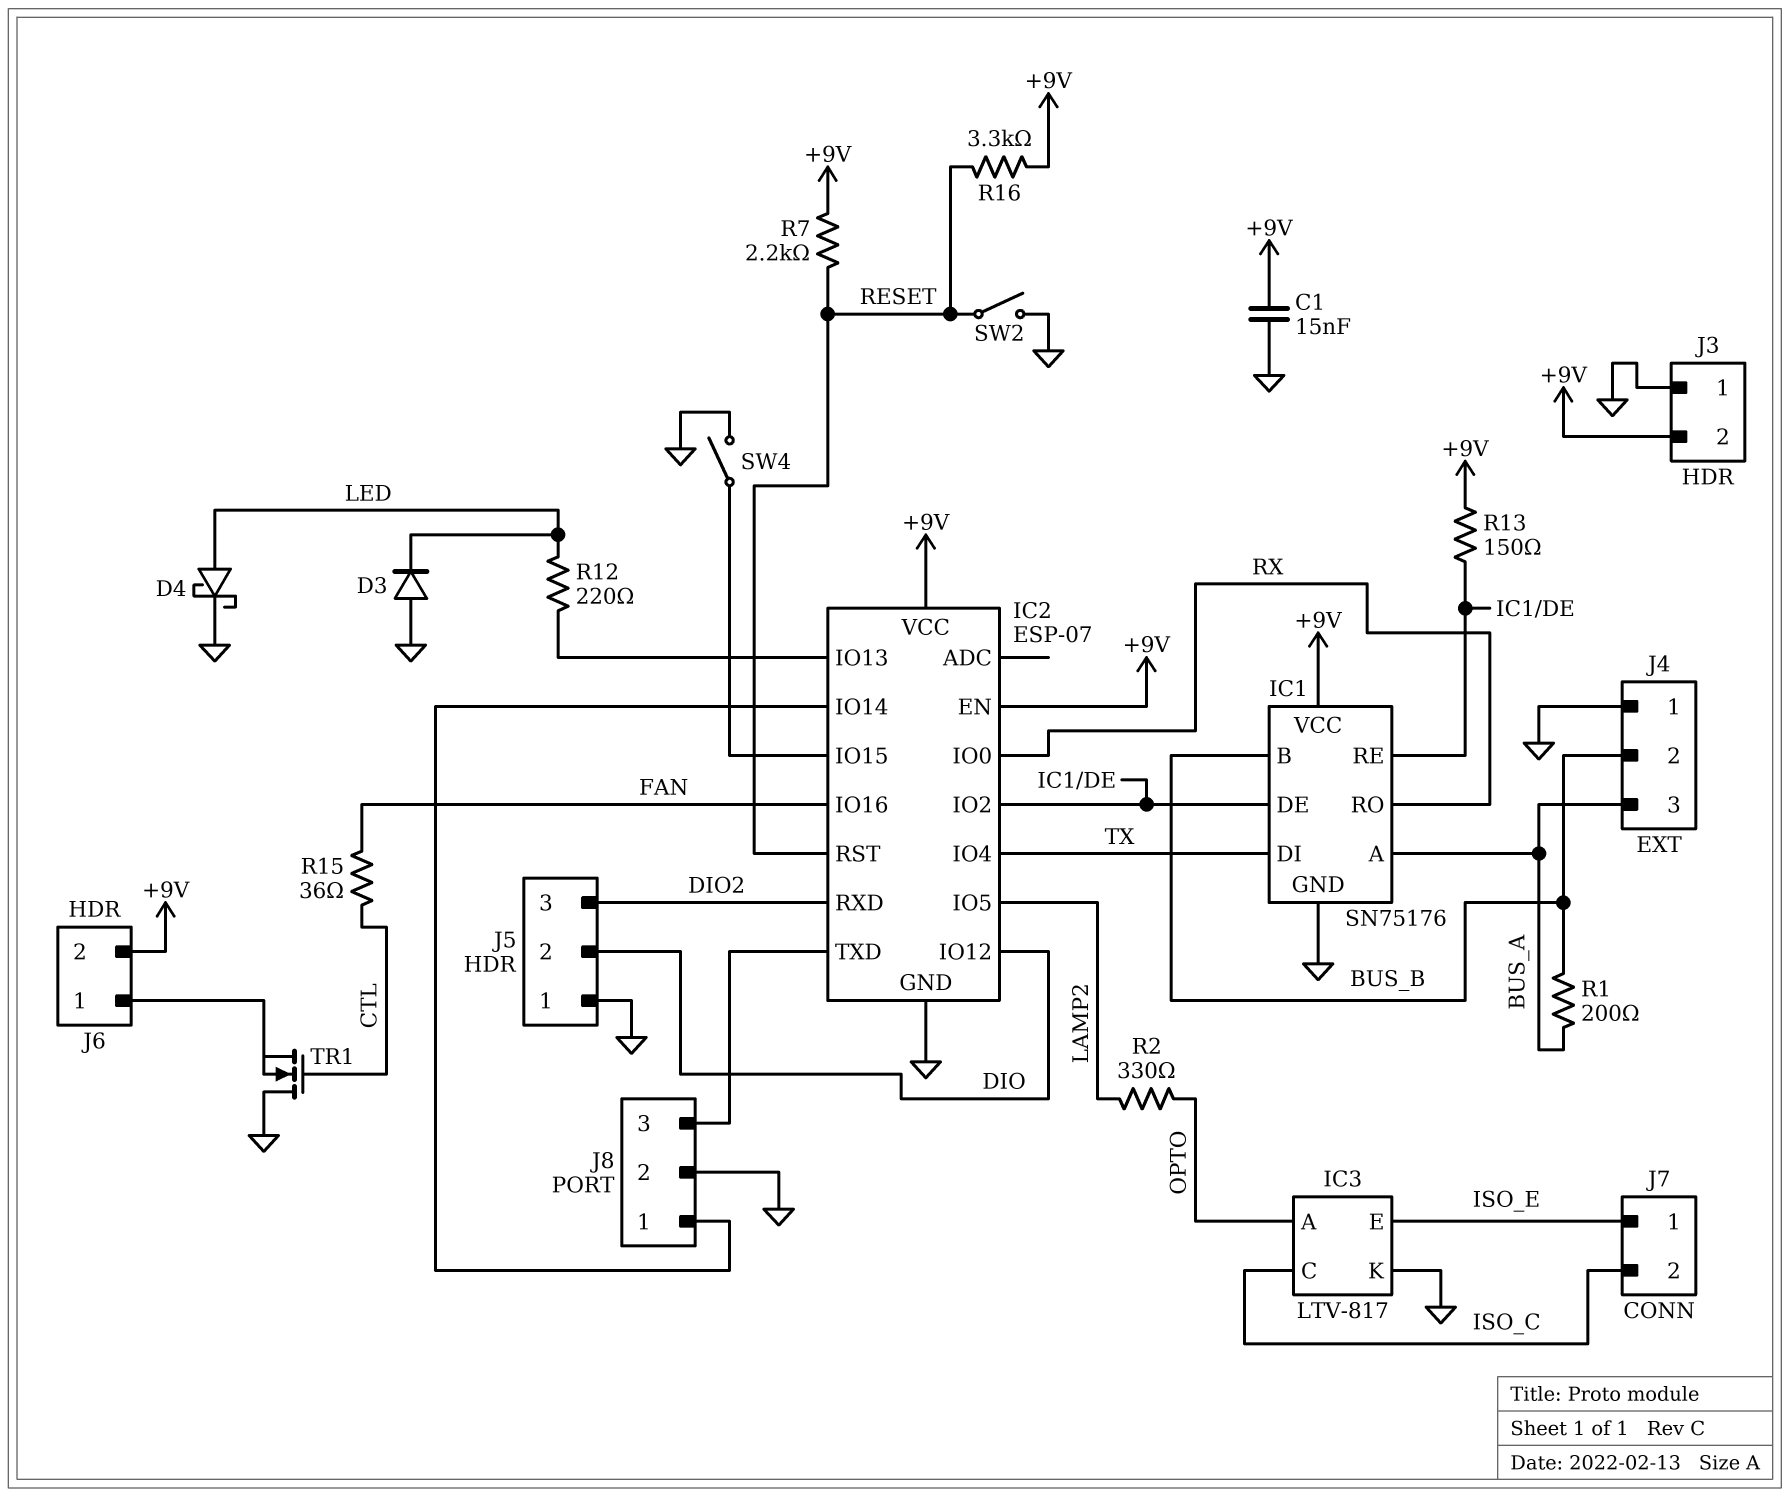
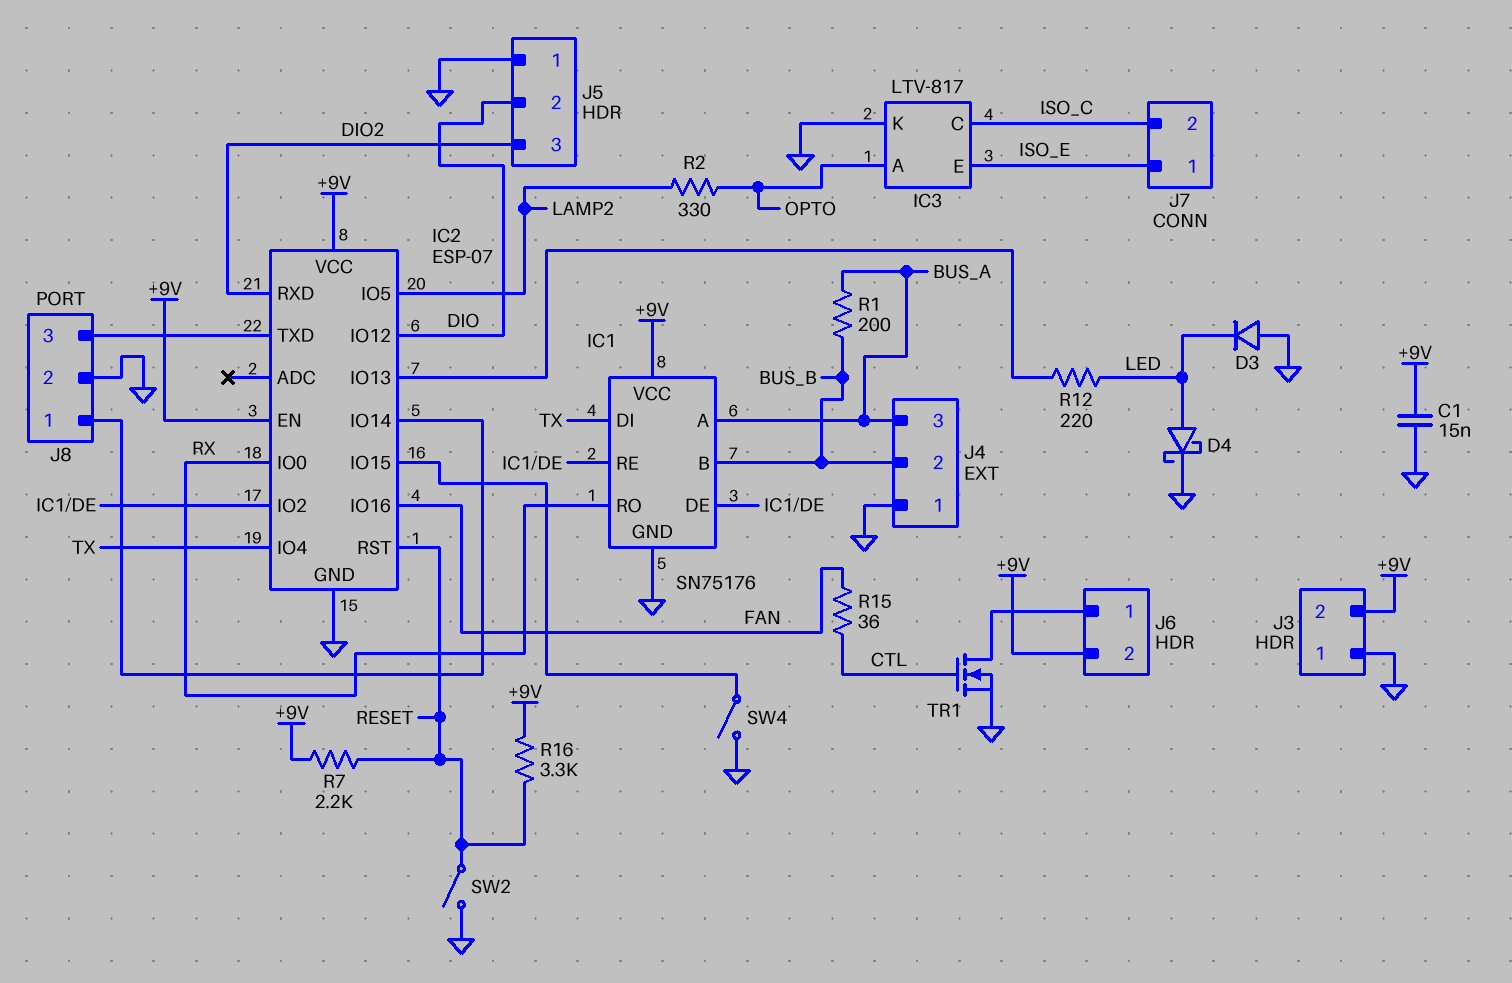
R13: 150 (+9V, IC1/DE) -> none
TR1: NMOS (G CTL, D GND, S J6/1) -> NMOS (G CTL, D J6/1, S GND)

